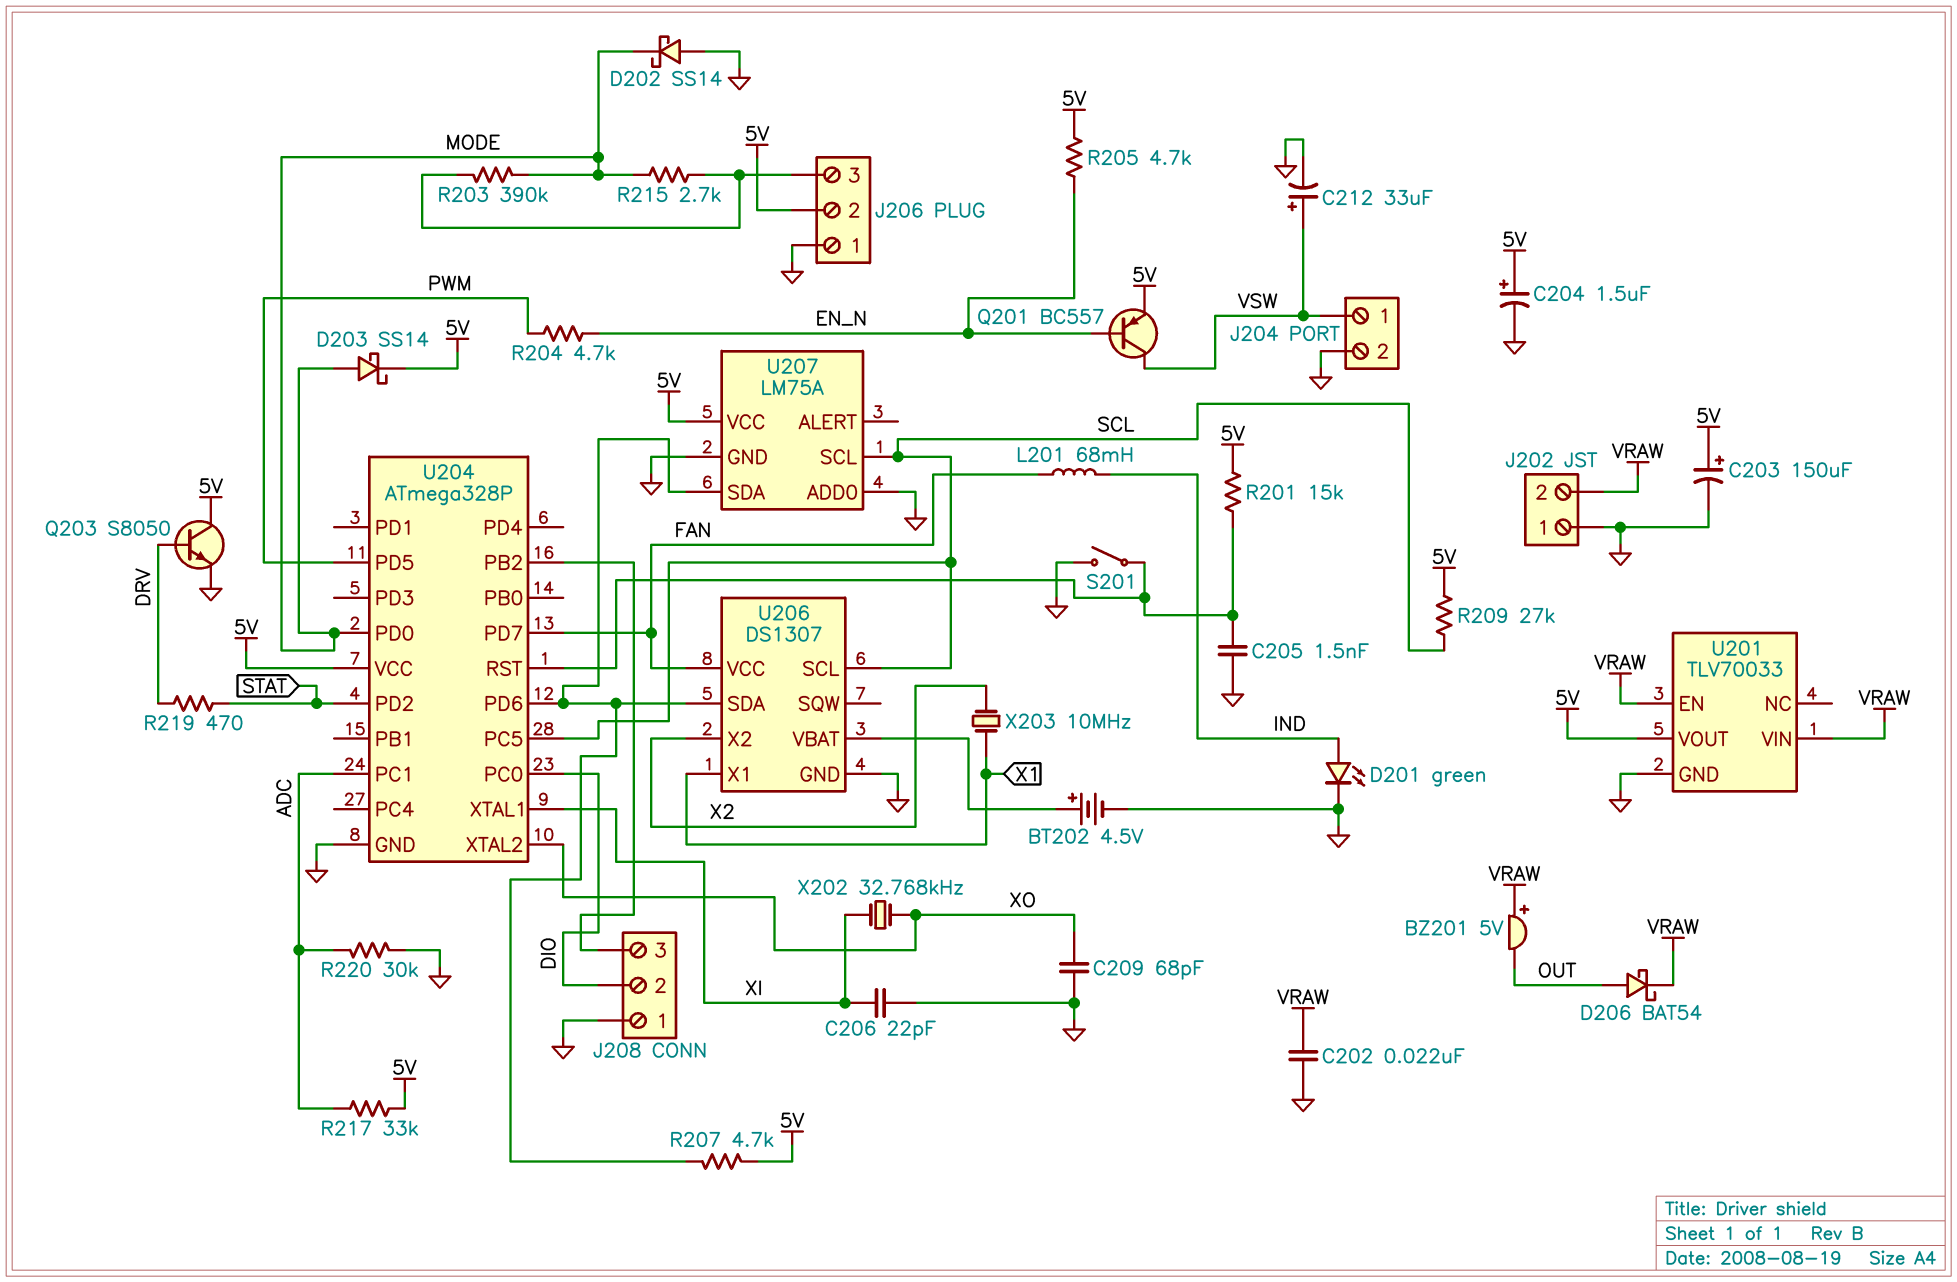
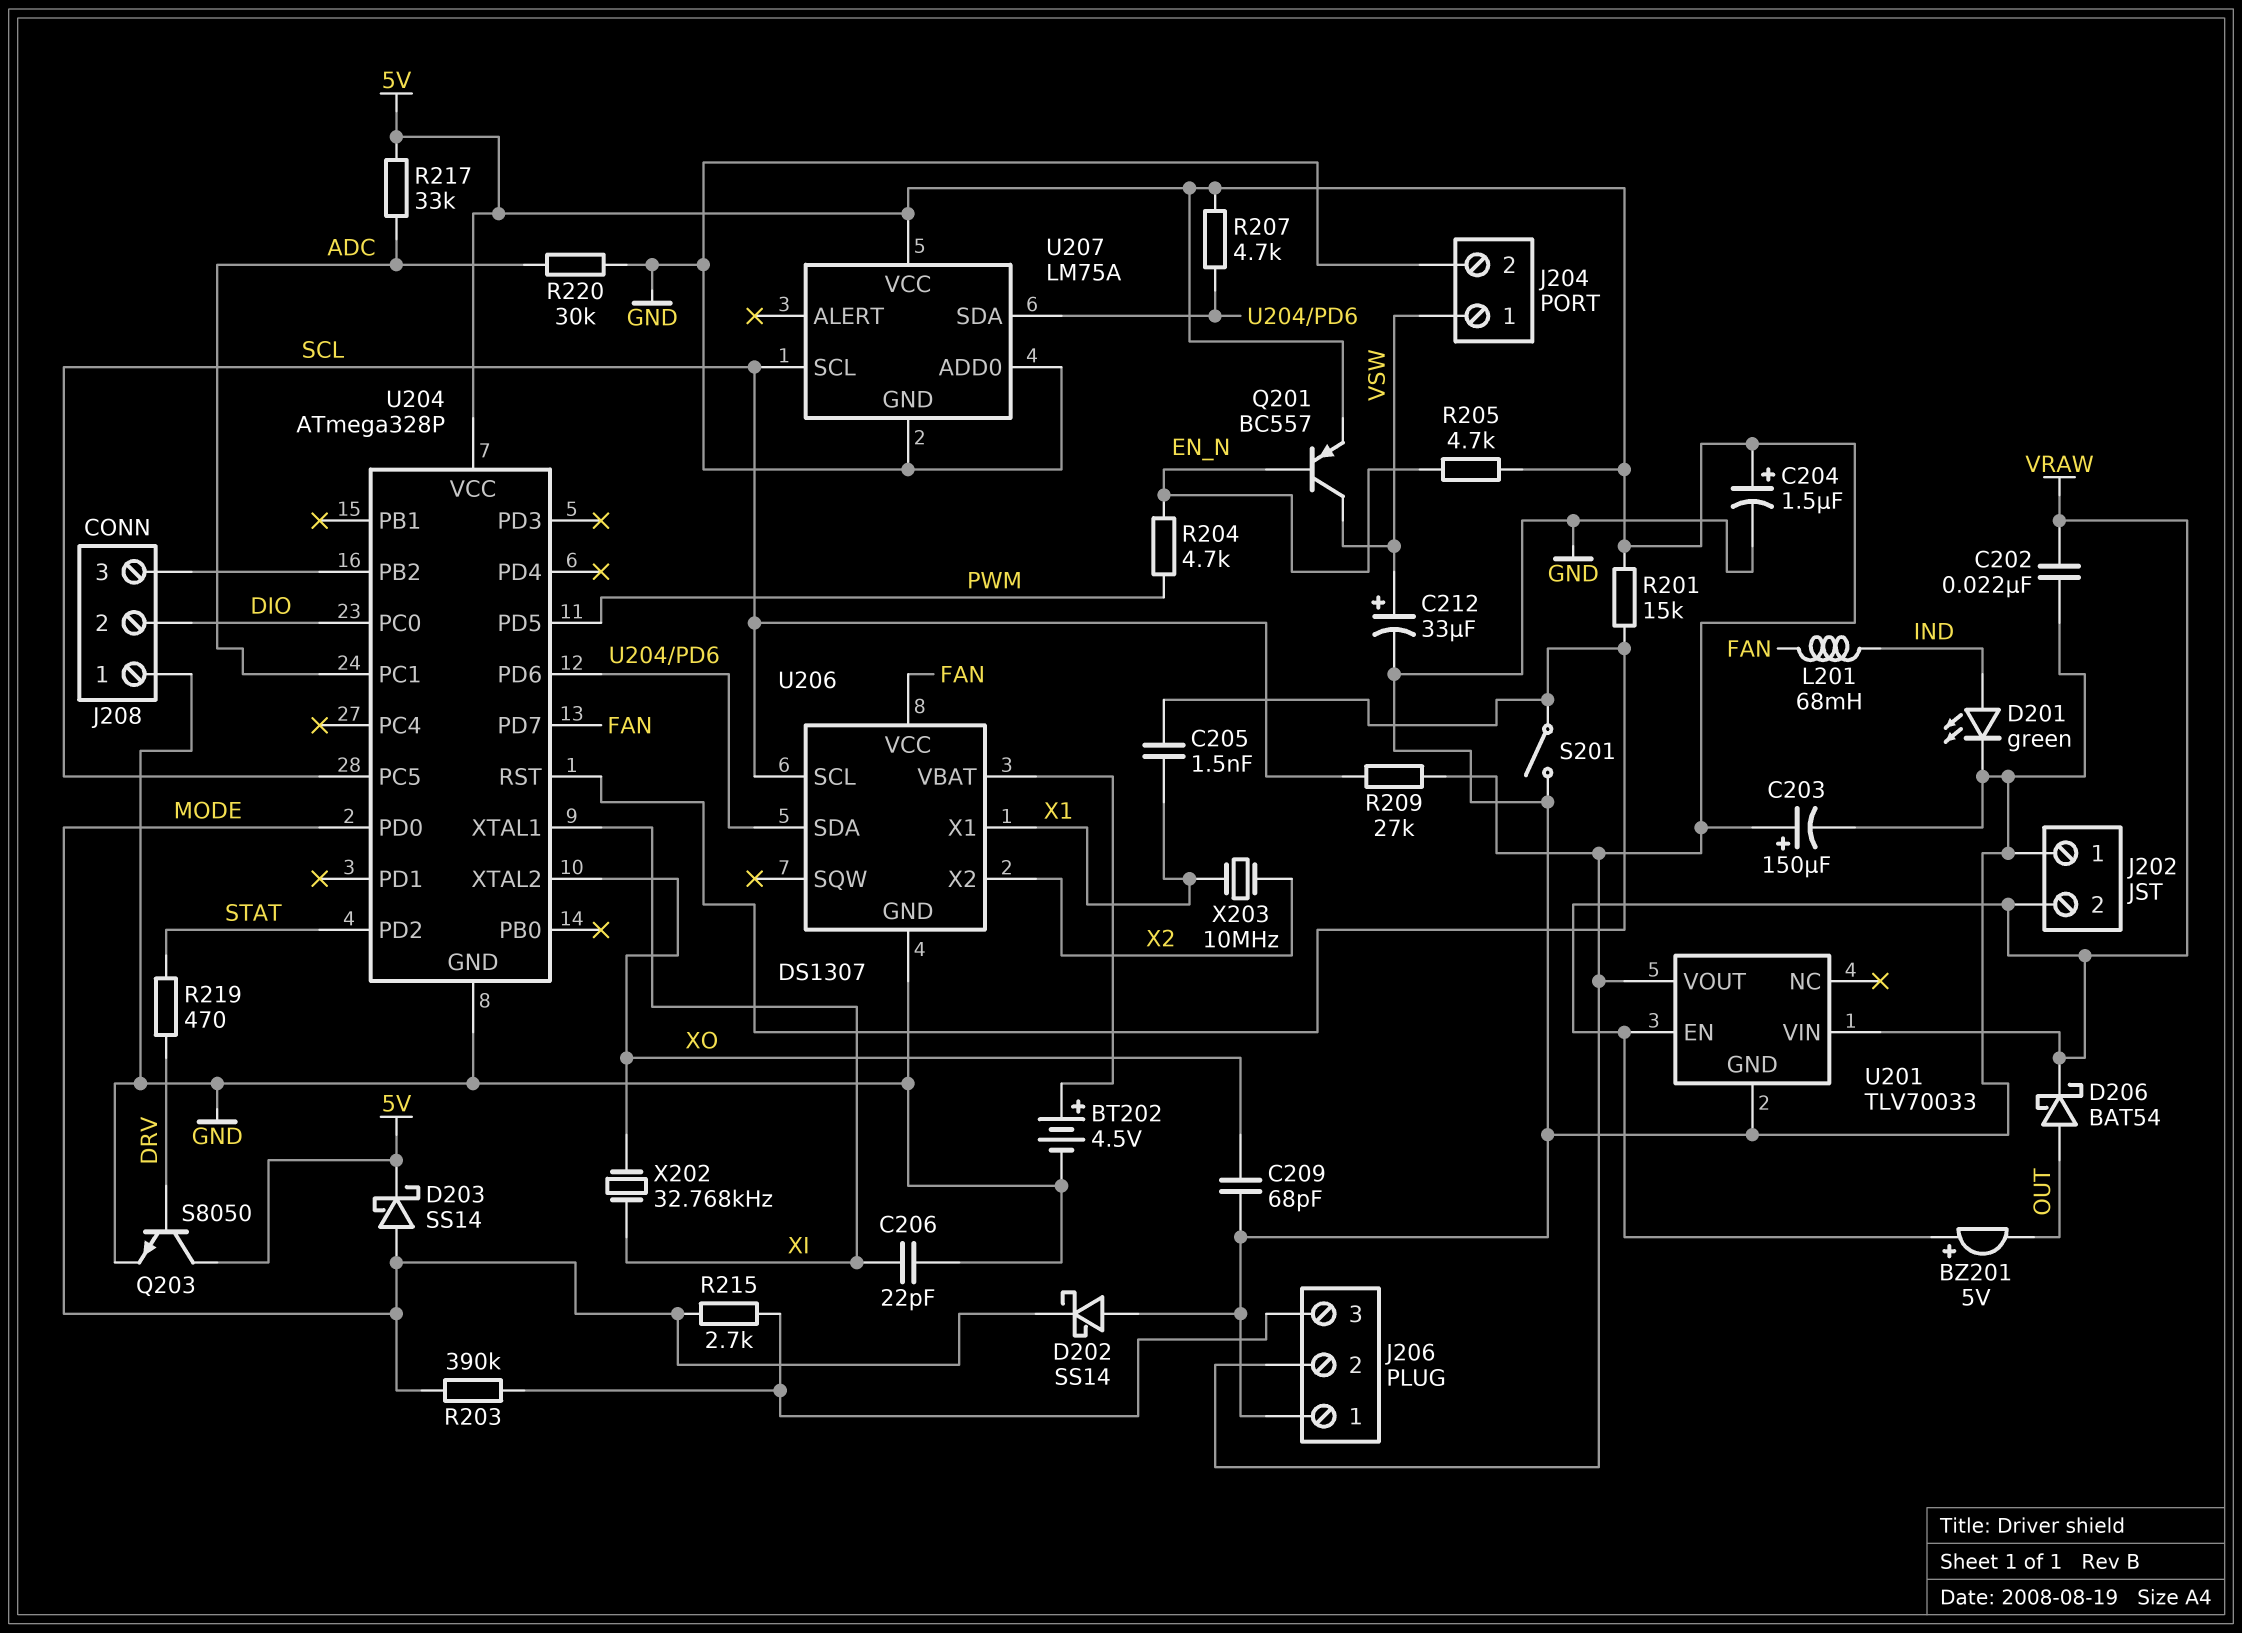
C205: 1.5nF (GND, U204/RST) -> 1.5nF (U204/RST, X1)

